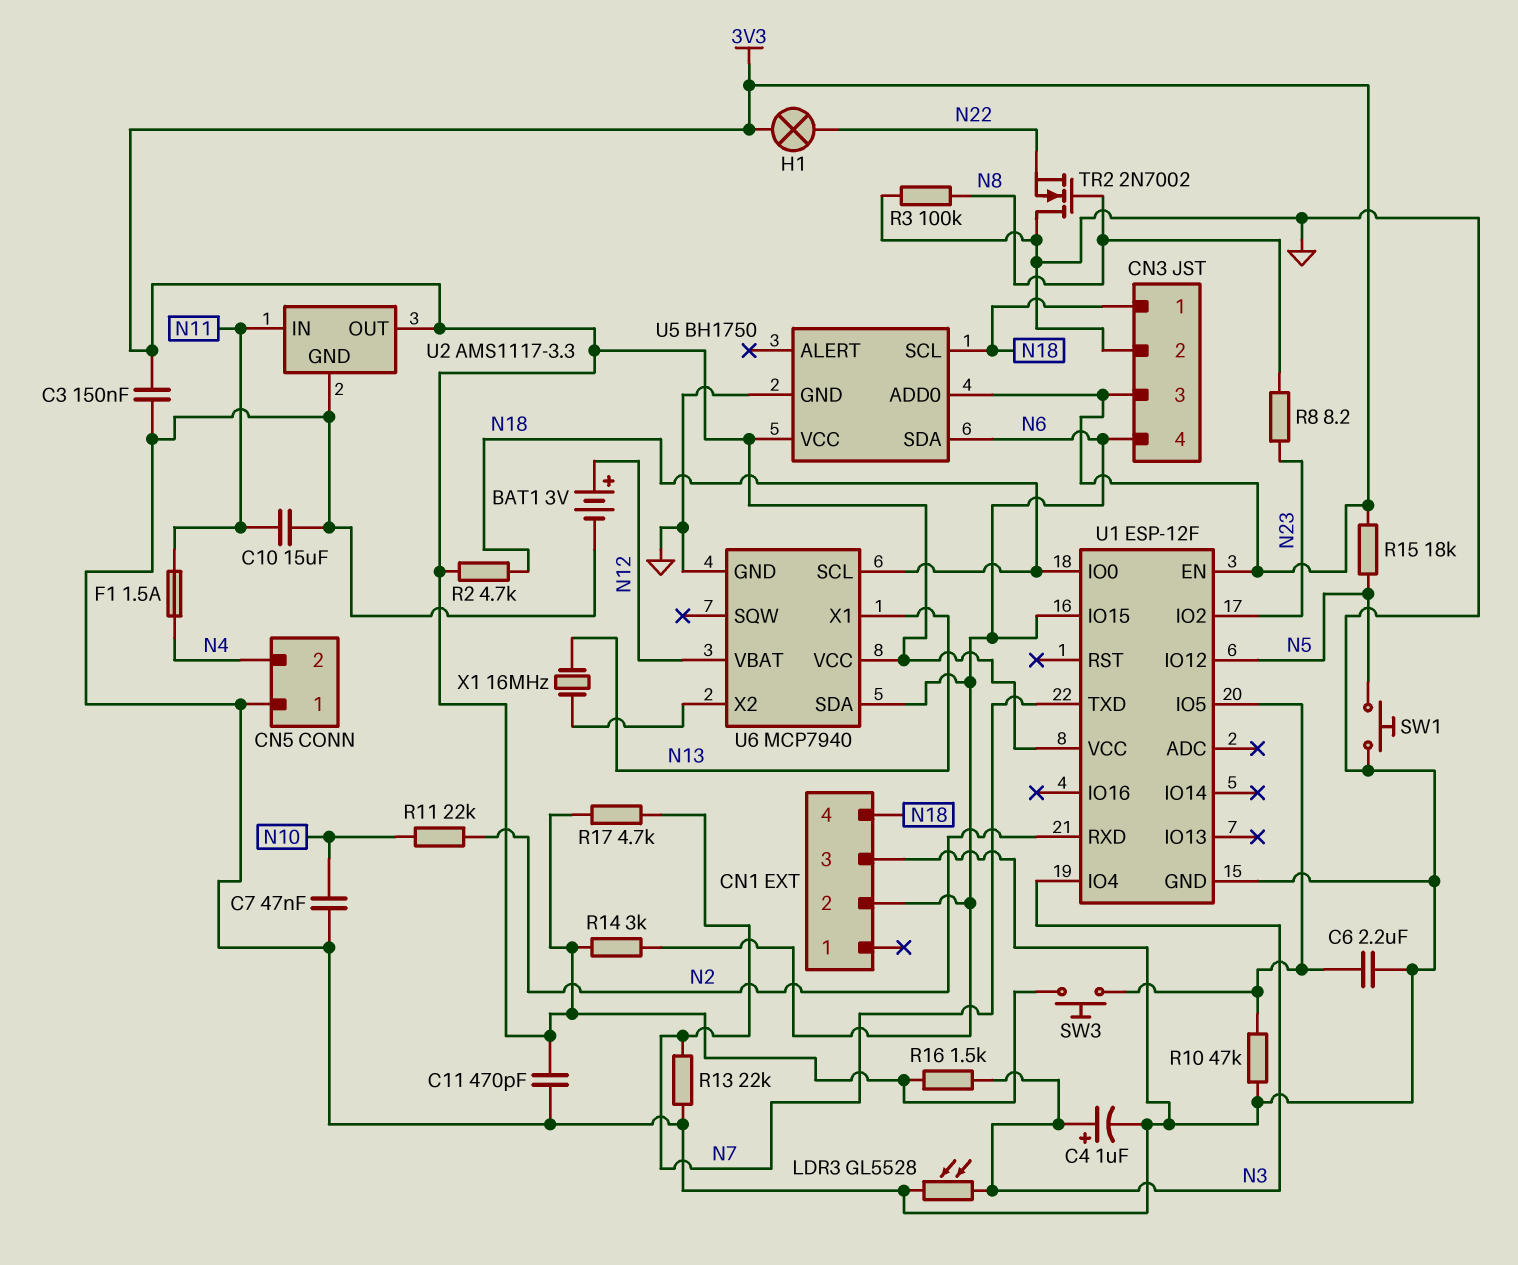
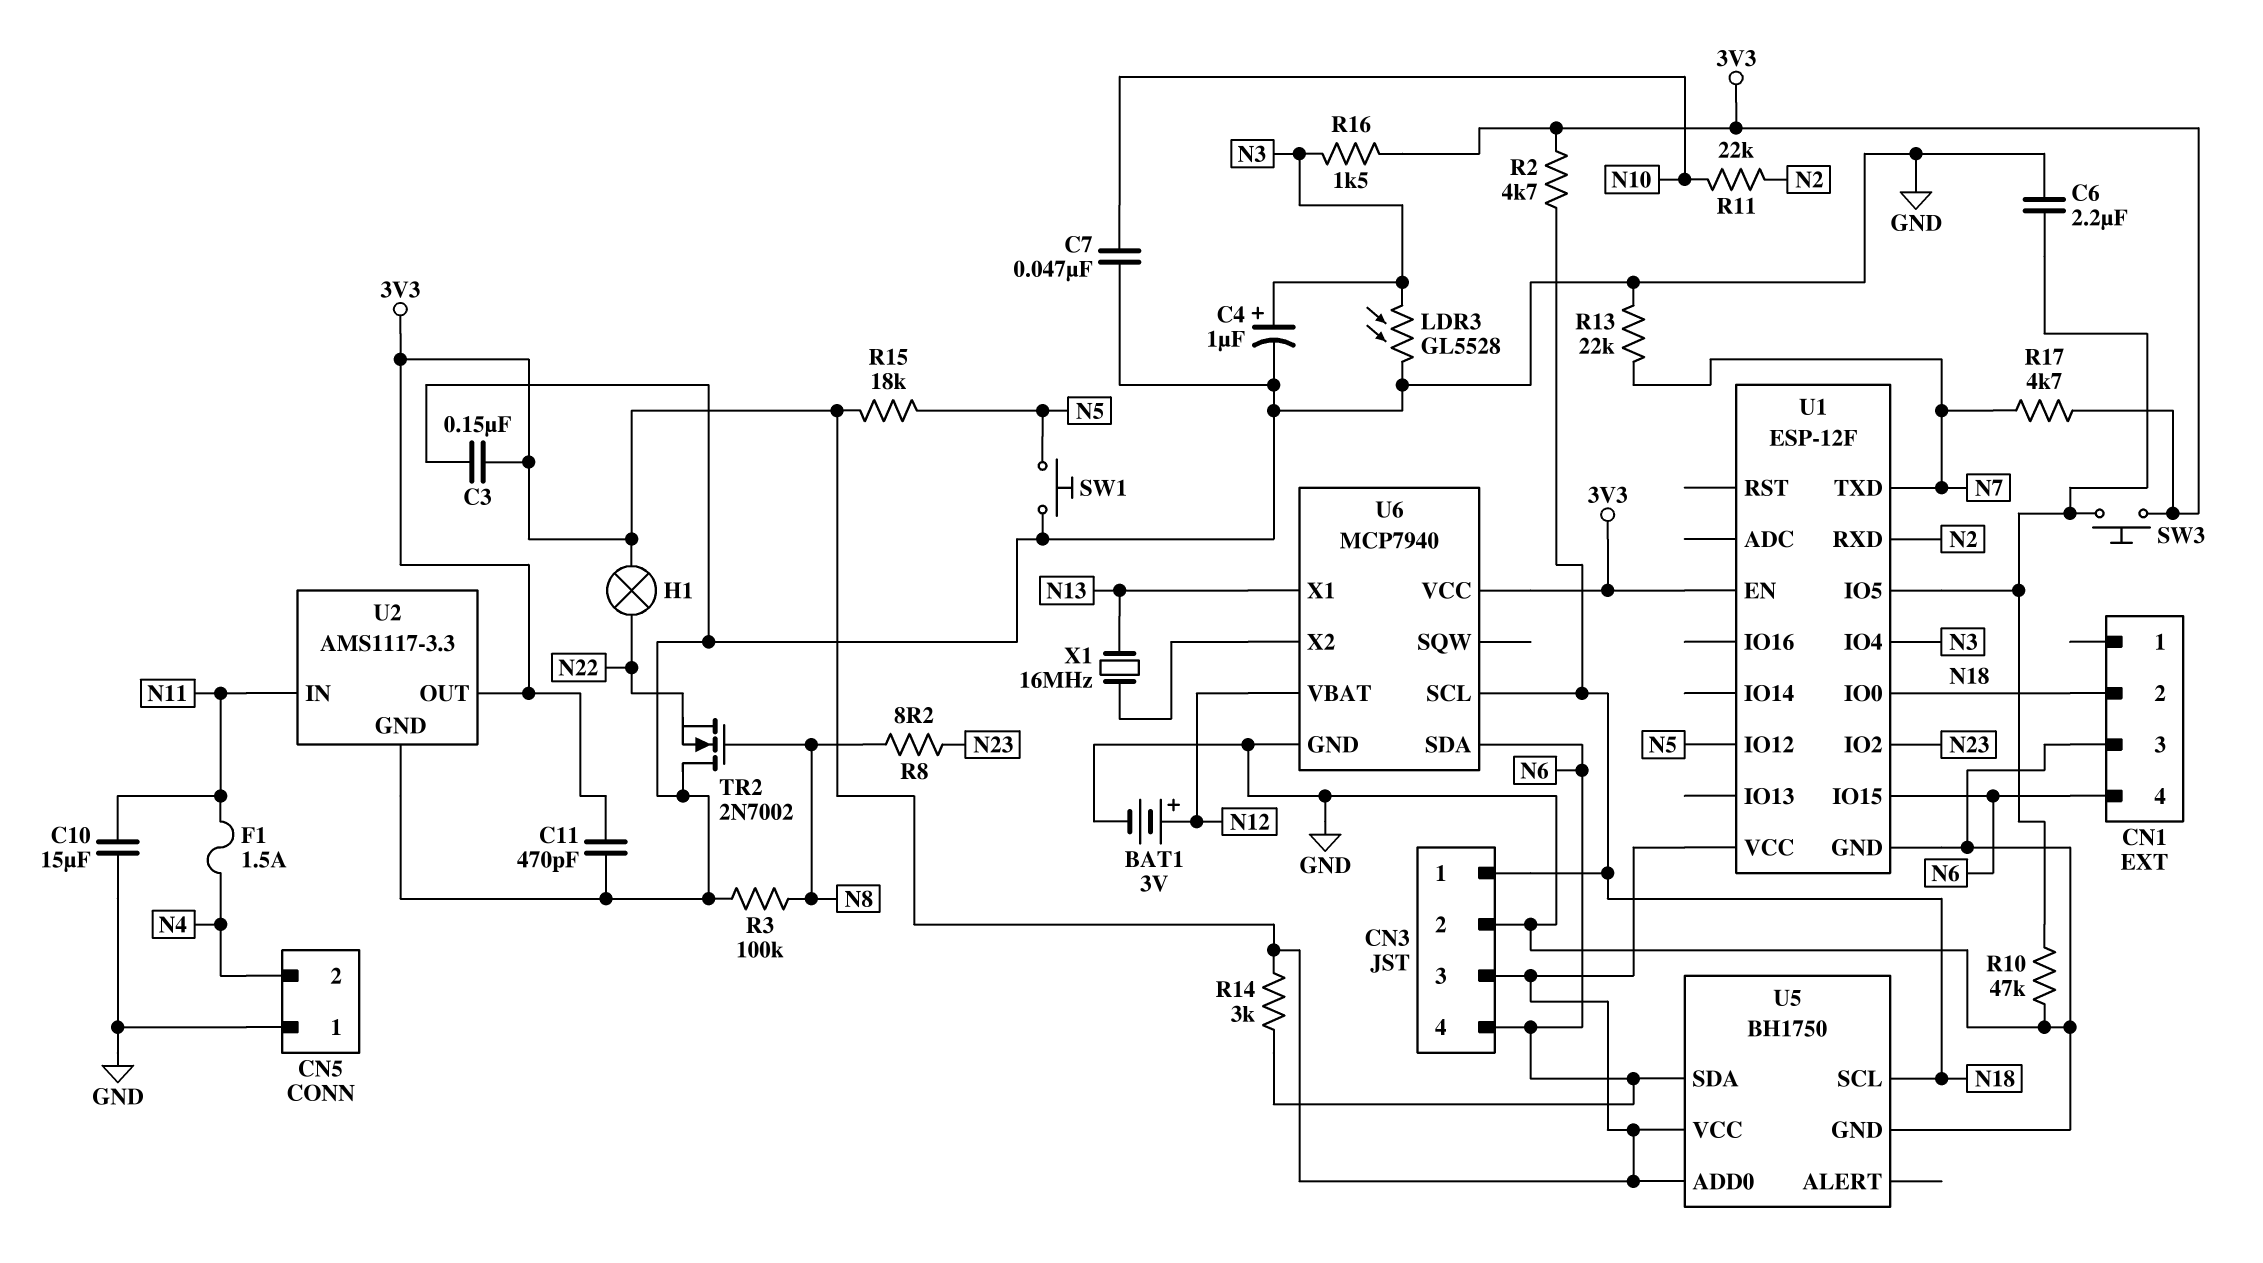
CN1 pin 2: N6 -> N18
CN1 pin 4: N18 -> N6

